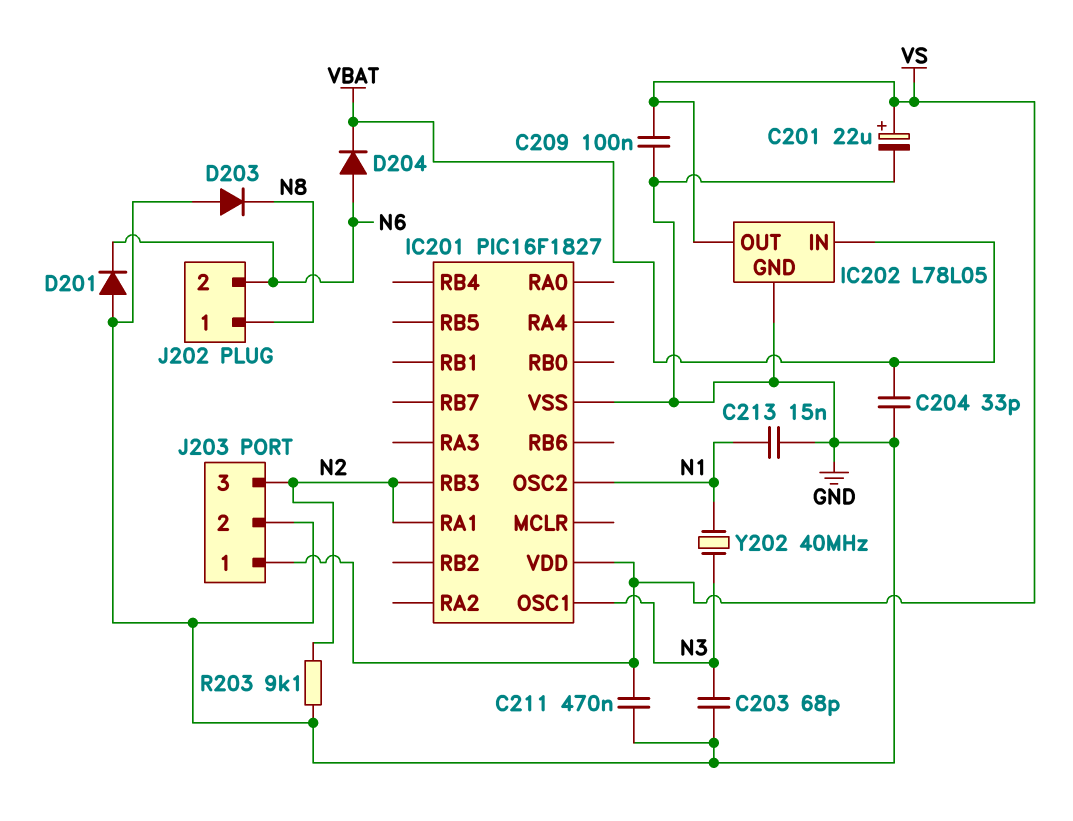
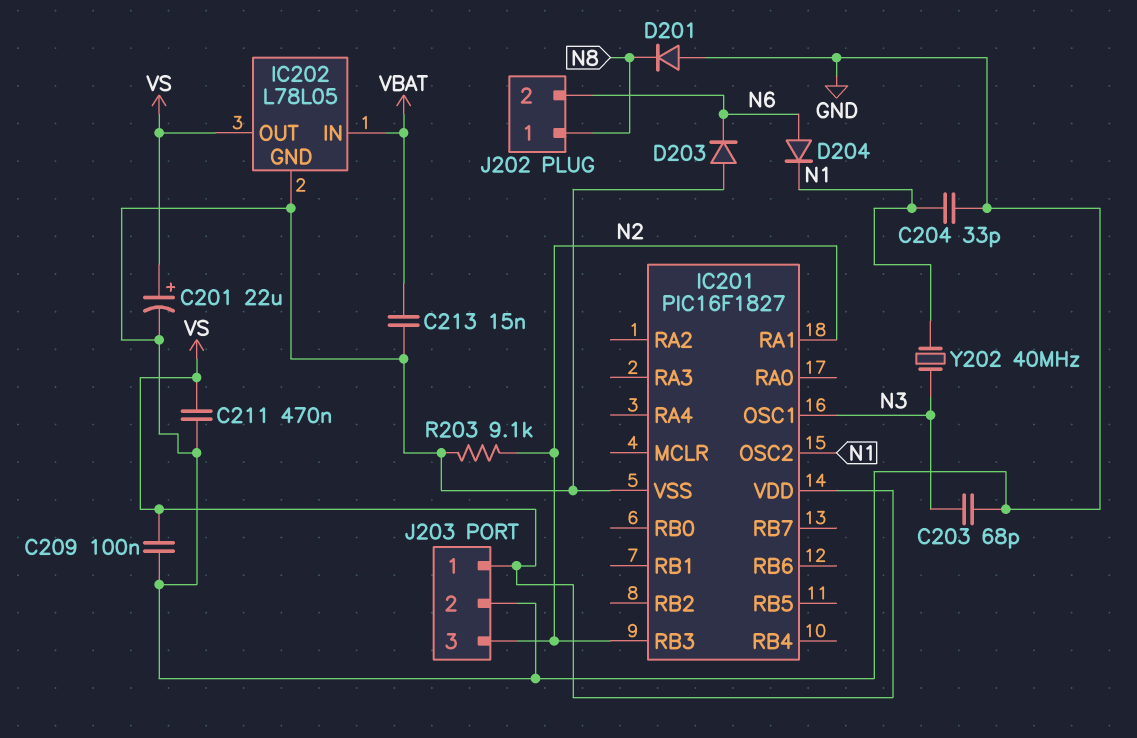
C204: 33pF (GND, VBAT) -> 33pF (GND, N1)
C213: 15nF (GND, N1) -> 15nF (GND, VBAT)
D201: diode (A GND, K N6) -> diode (A GND, K N8)
D203: diode (A GND, K N8) -> diode (A GND, K N6)
D204: diode (A N6, K VBAT) -> diode (A N6, K N1)

